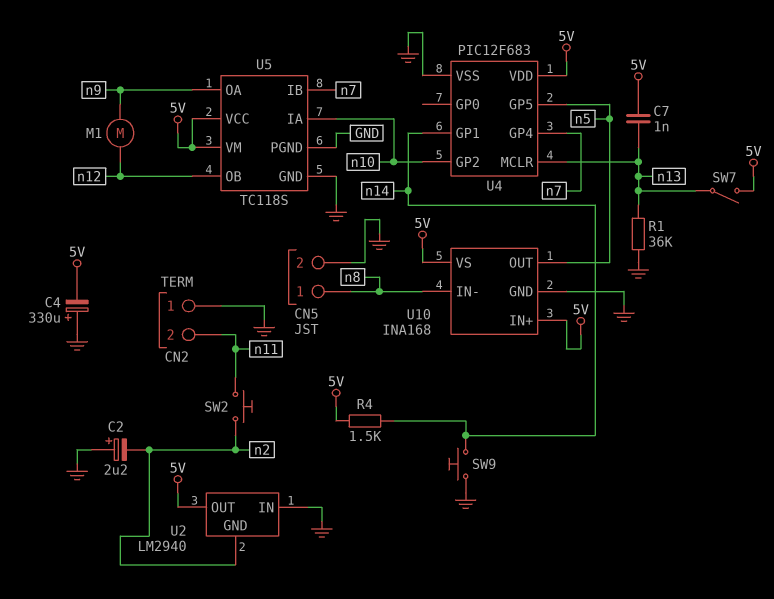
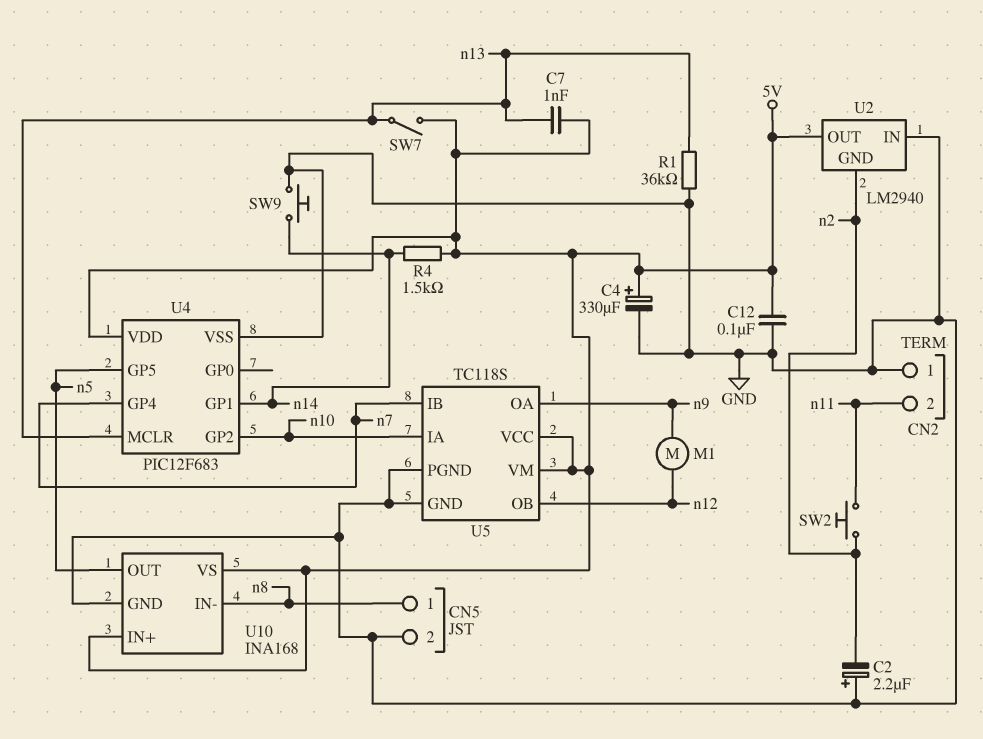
C4: 330uF (plus GND, minus 5V) -> 330uF (plus 5V, minus GND)
C12: none -> 100nF (5V, GND)

